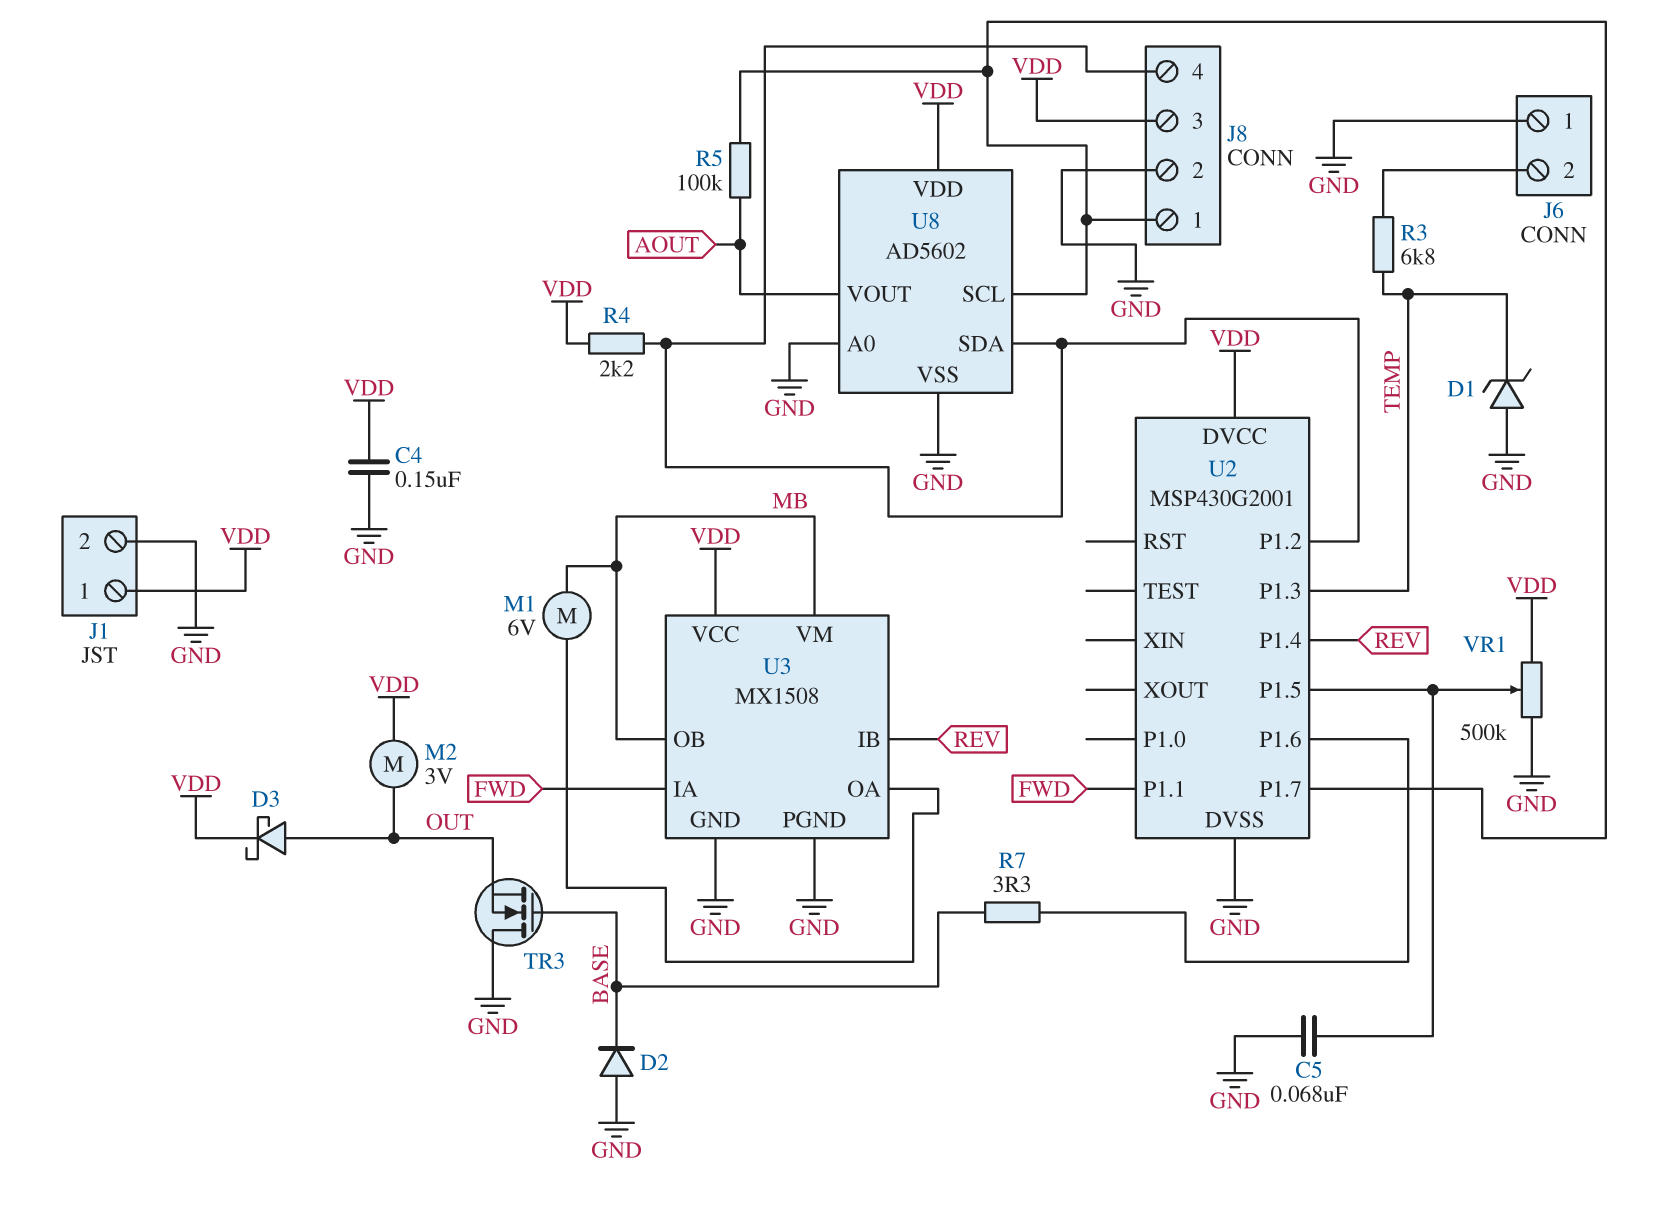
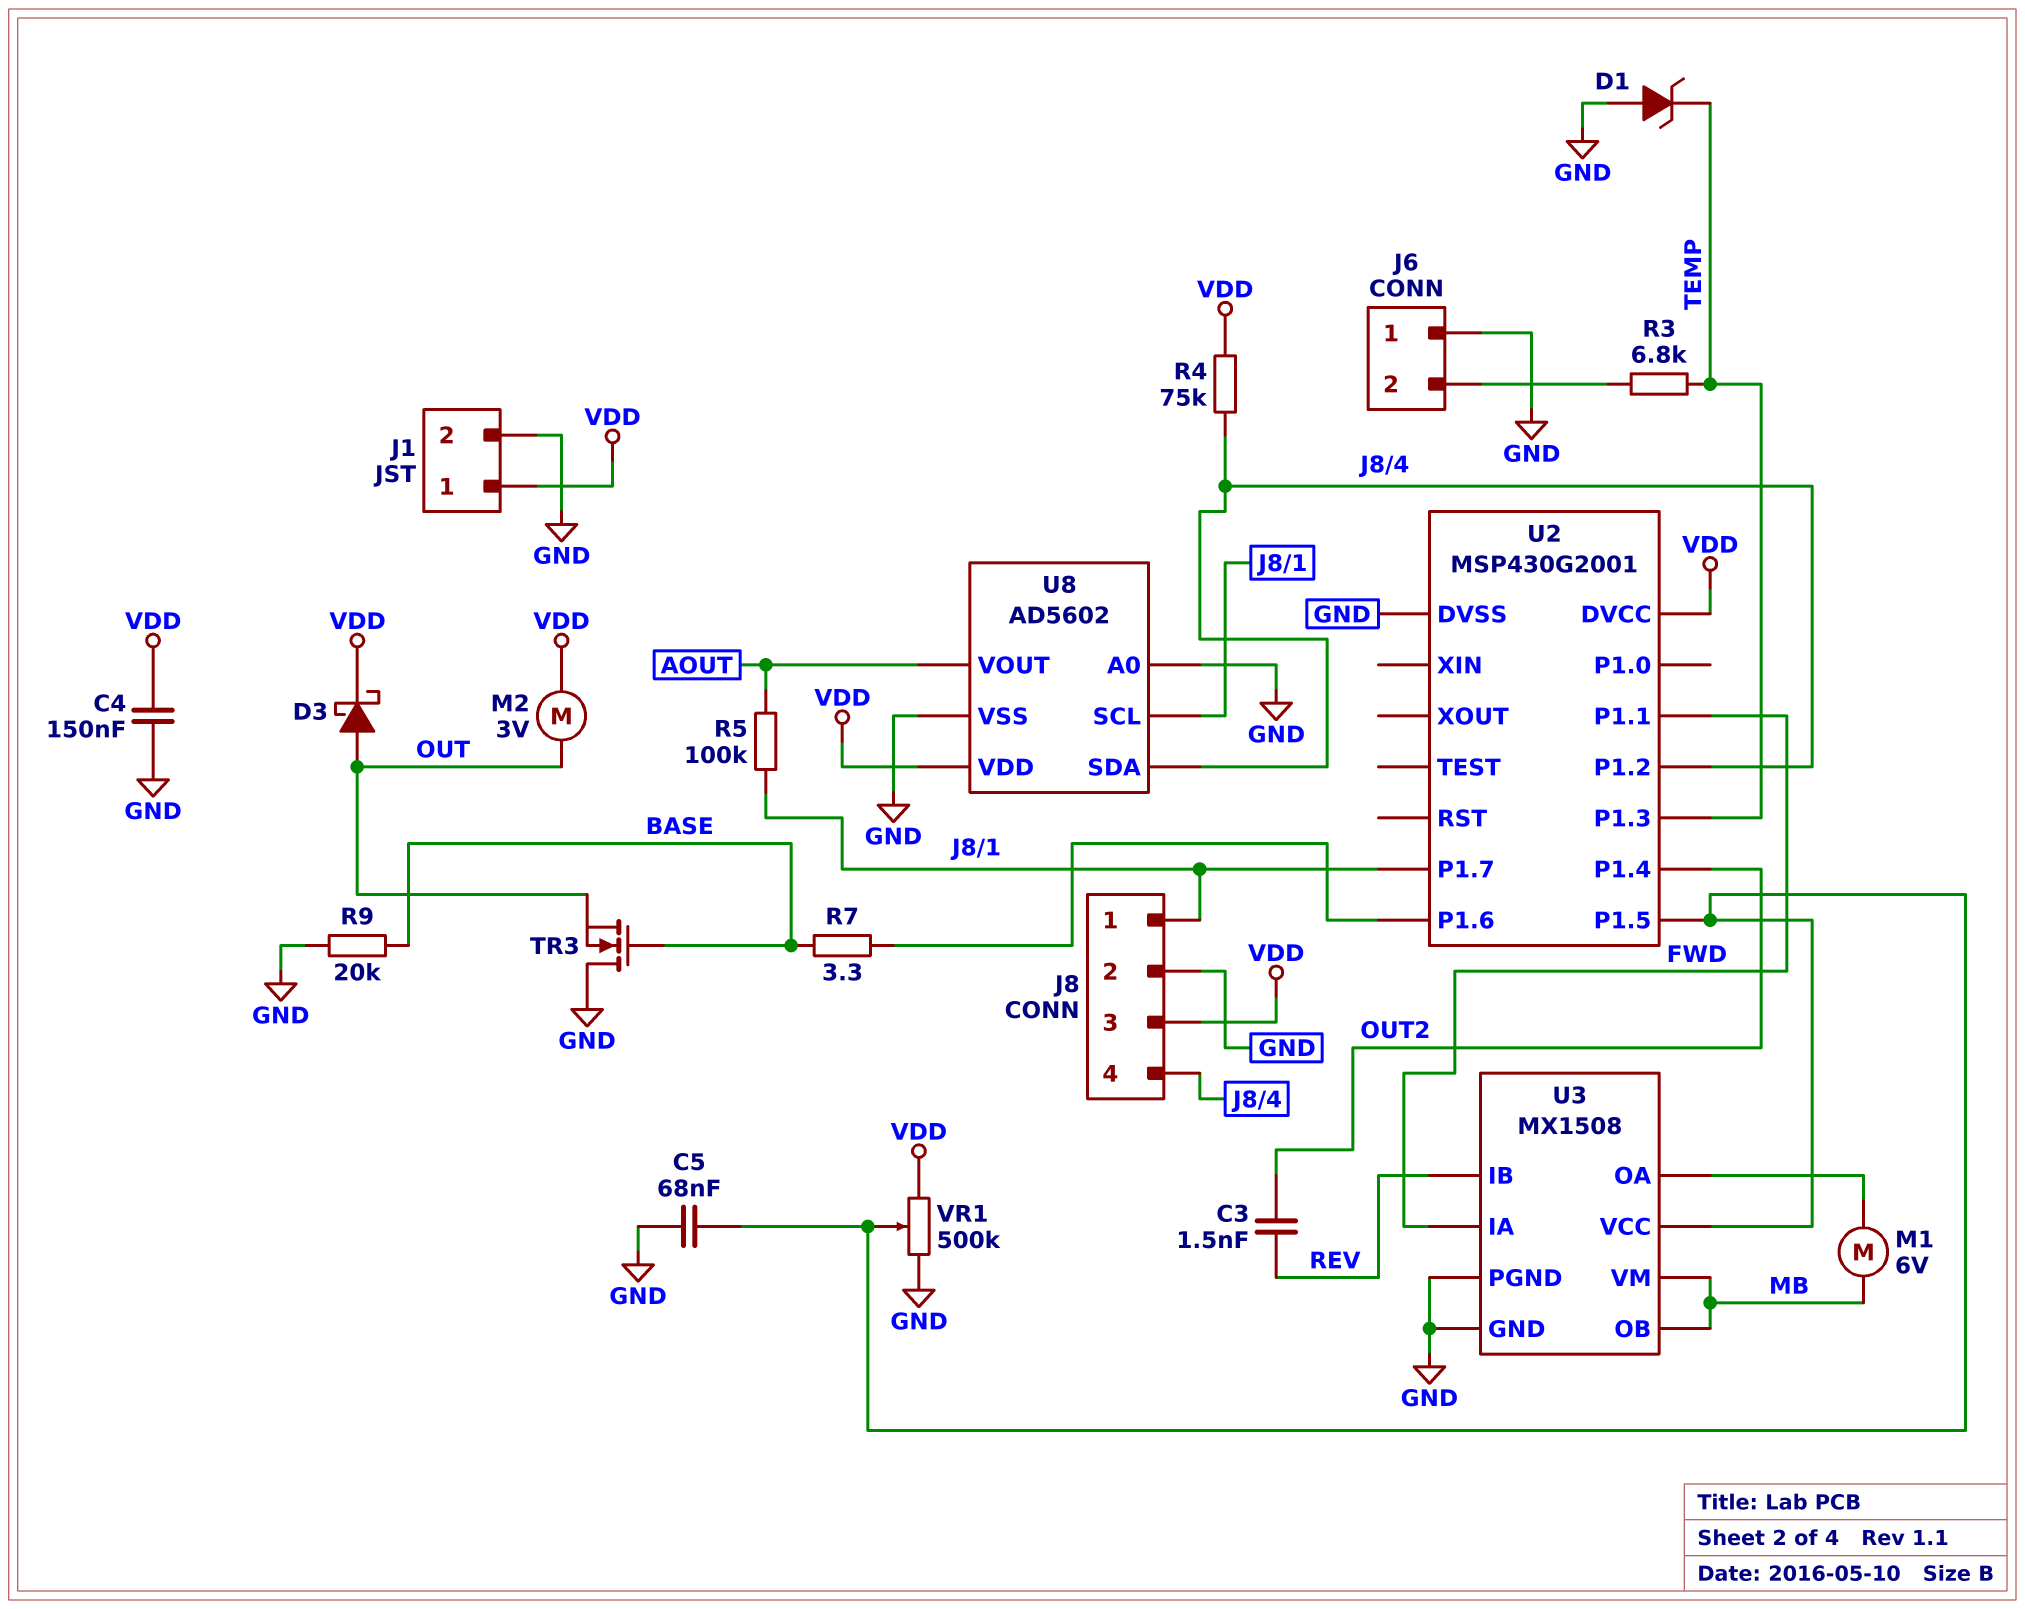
C3: none -> 1.5nF (OUT2, REV)
D2: diode (A GND, K BASE) -> none
R4: 2.2k (J8/4, VDD) -> 75k (J8/4, VDD)
R9: none -> 20k (BASE, GND)
U2 pin P1.4: REV -> OUT2
U3 pin VCC: VDD -> U2/P1.5

